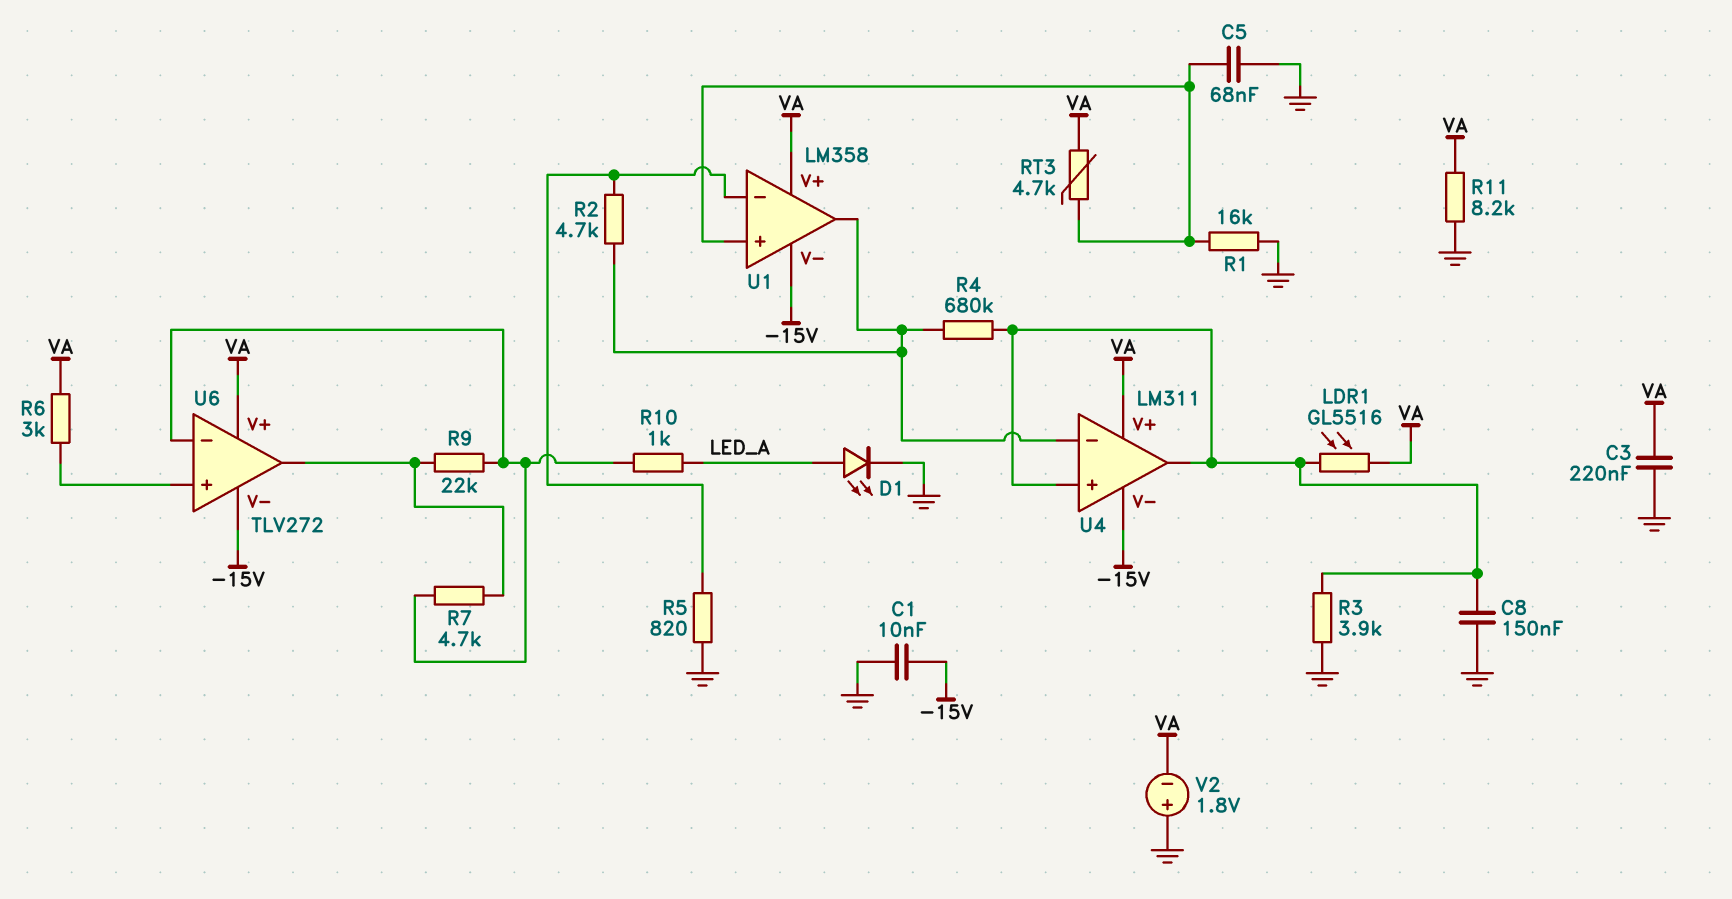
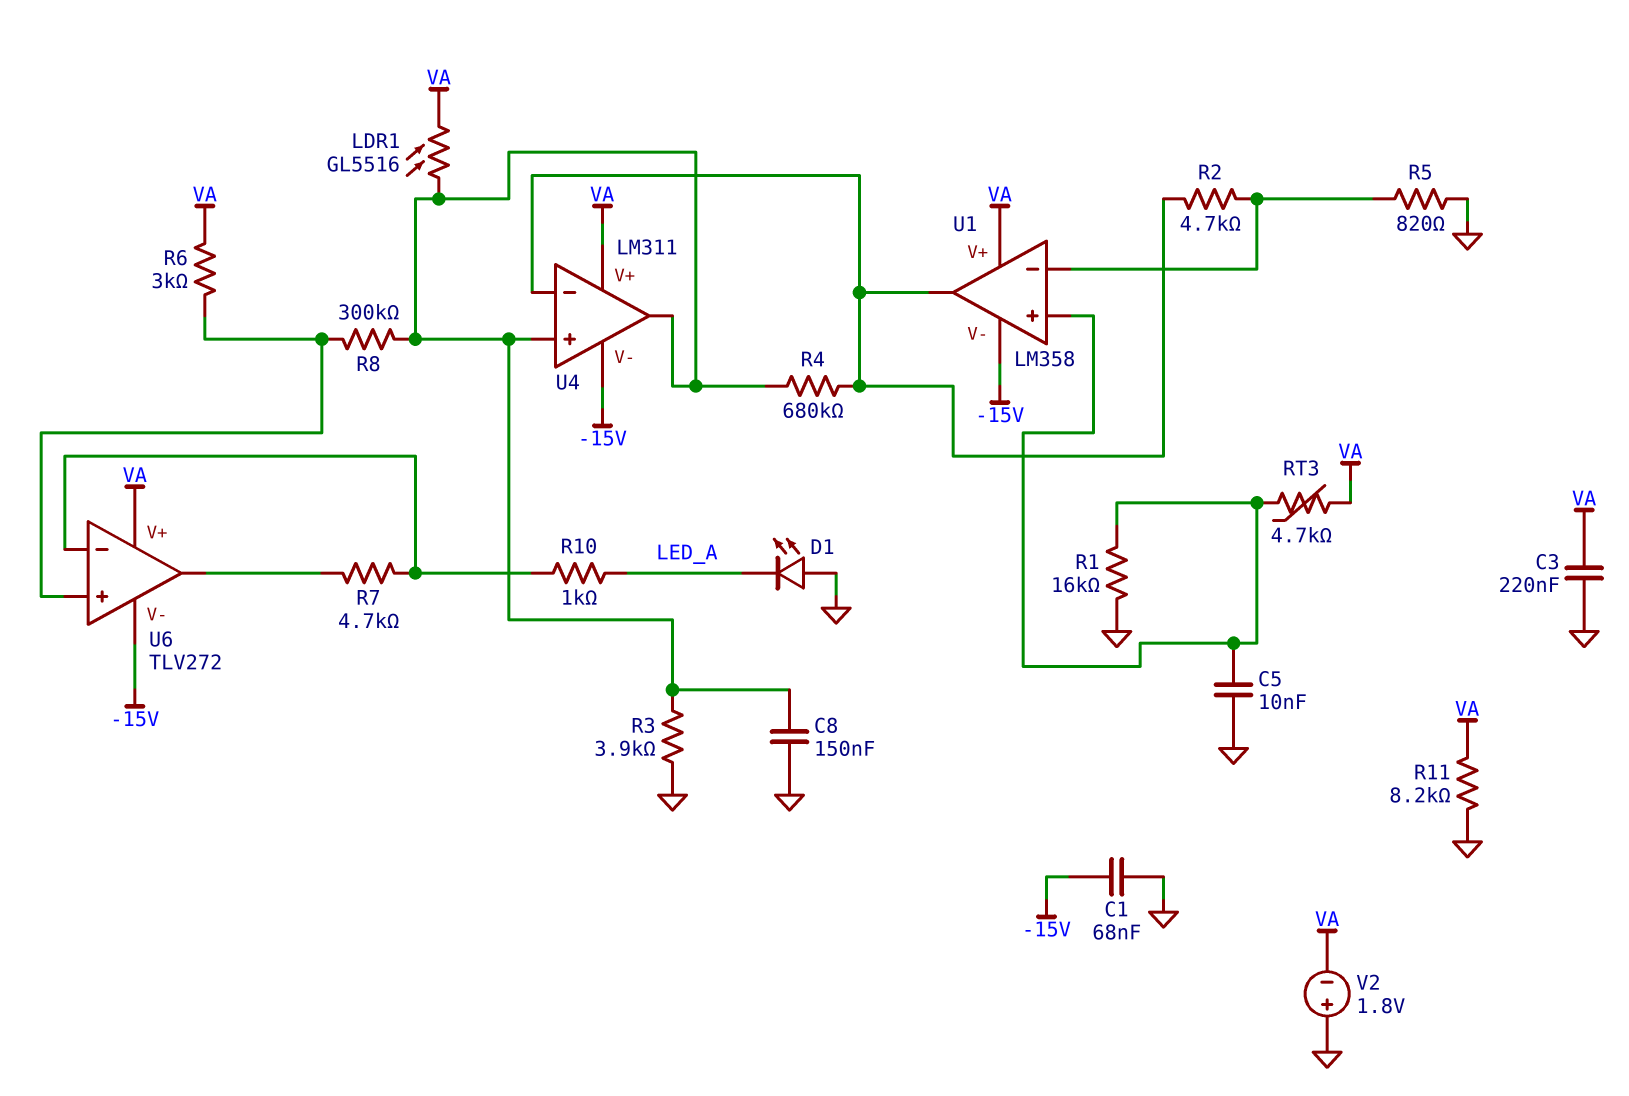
C1: 10nF (-15V, GND) -> 68nF (-15V, GND)
C5: 68nF (GND, U1/in+) -> 10nF (GND, U1/in+)
D1: LED (A LED_A, K GND) -> LED (A GND, K LED_A)
R8: none -> 300k (U4/in+, U6/in+)
R9: 22k (U6/in-, U6/out) -> none

